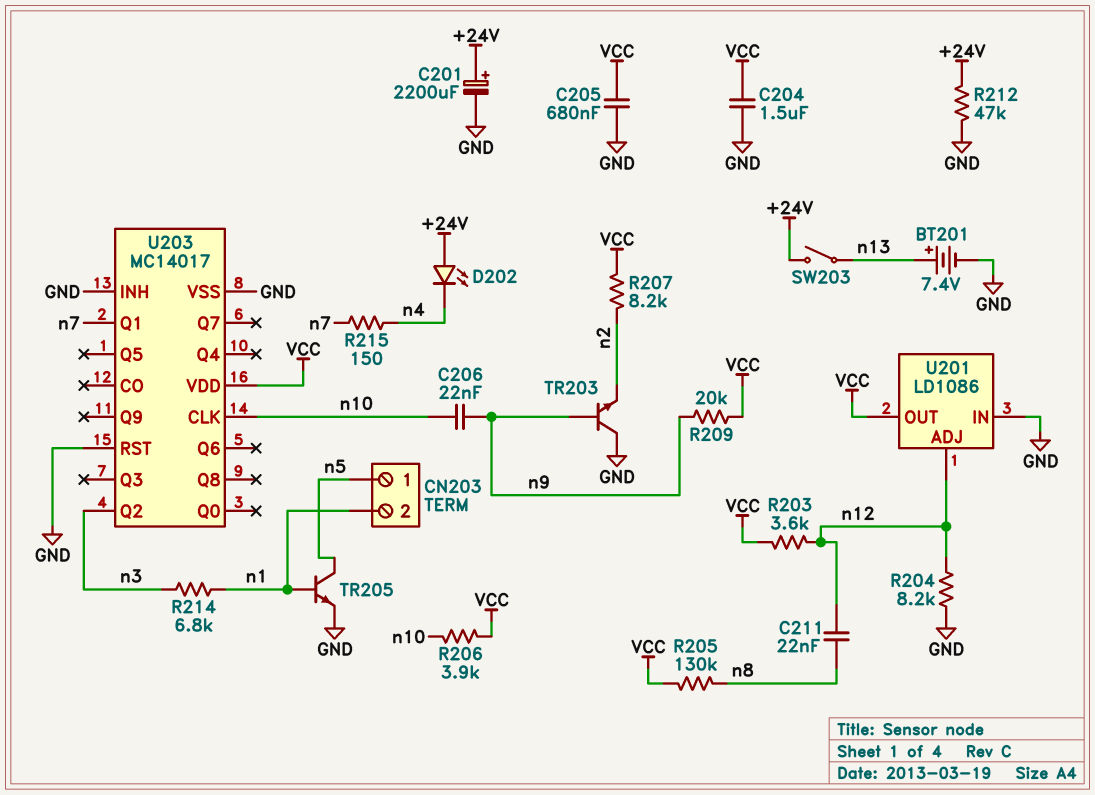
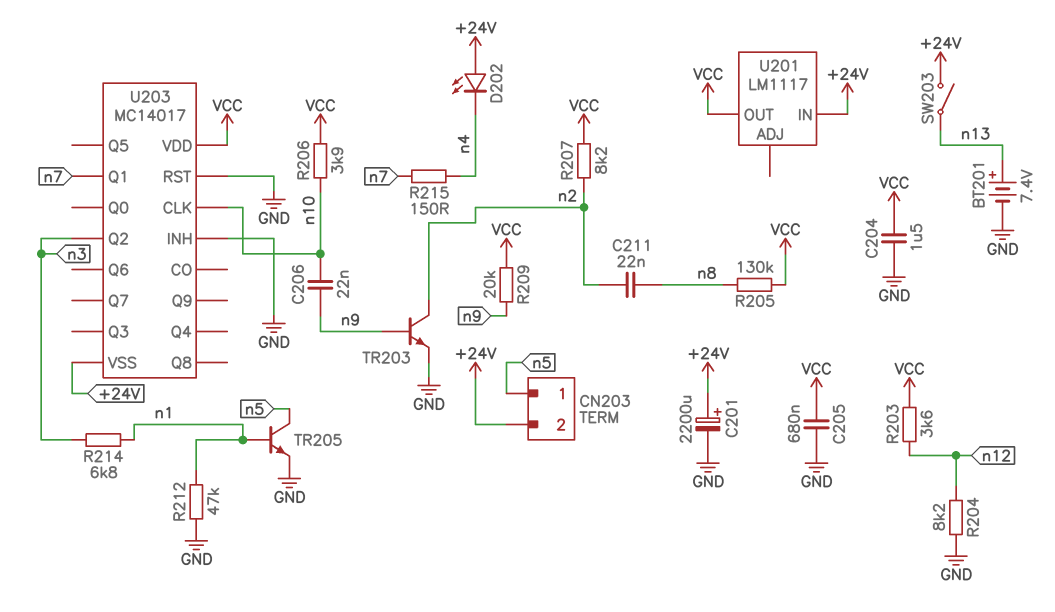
C211: 22nF (n8, n12) -> 22nF (n2, n8)
CN203 pin 2: n1 -> +24V
R212: 47k (+24V, GND) -> 47k (GND, n1)
TR203: NPN (B n9, C GND, E n2) -> NPN (B n9, C n2, E GND)
U201: LD1086 -> LM1117
U201 pin ADJ: n12 -> none
U201 pin IN: GND -> +24V
U203 pin VSS: GND -> +24V

